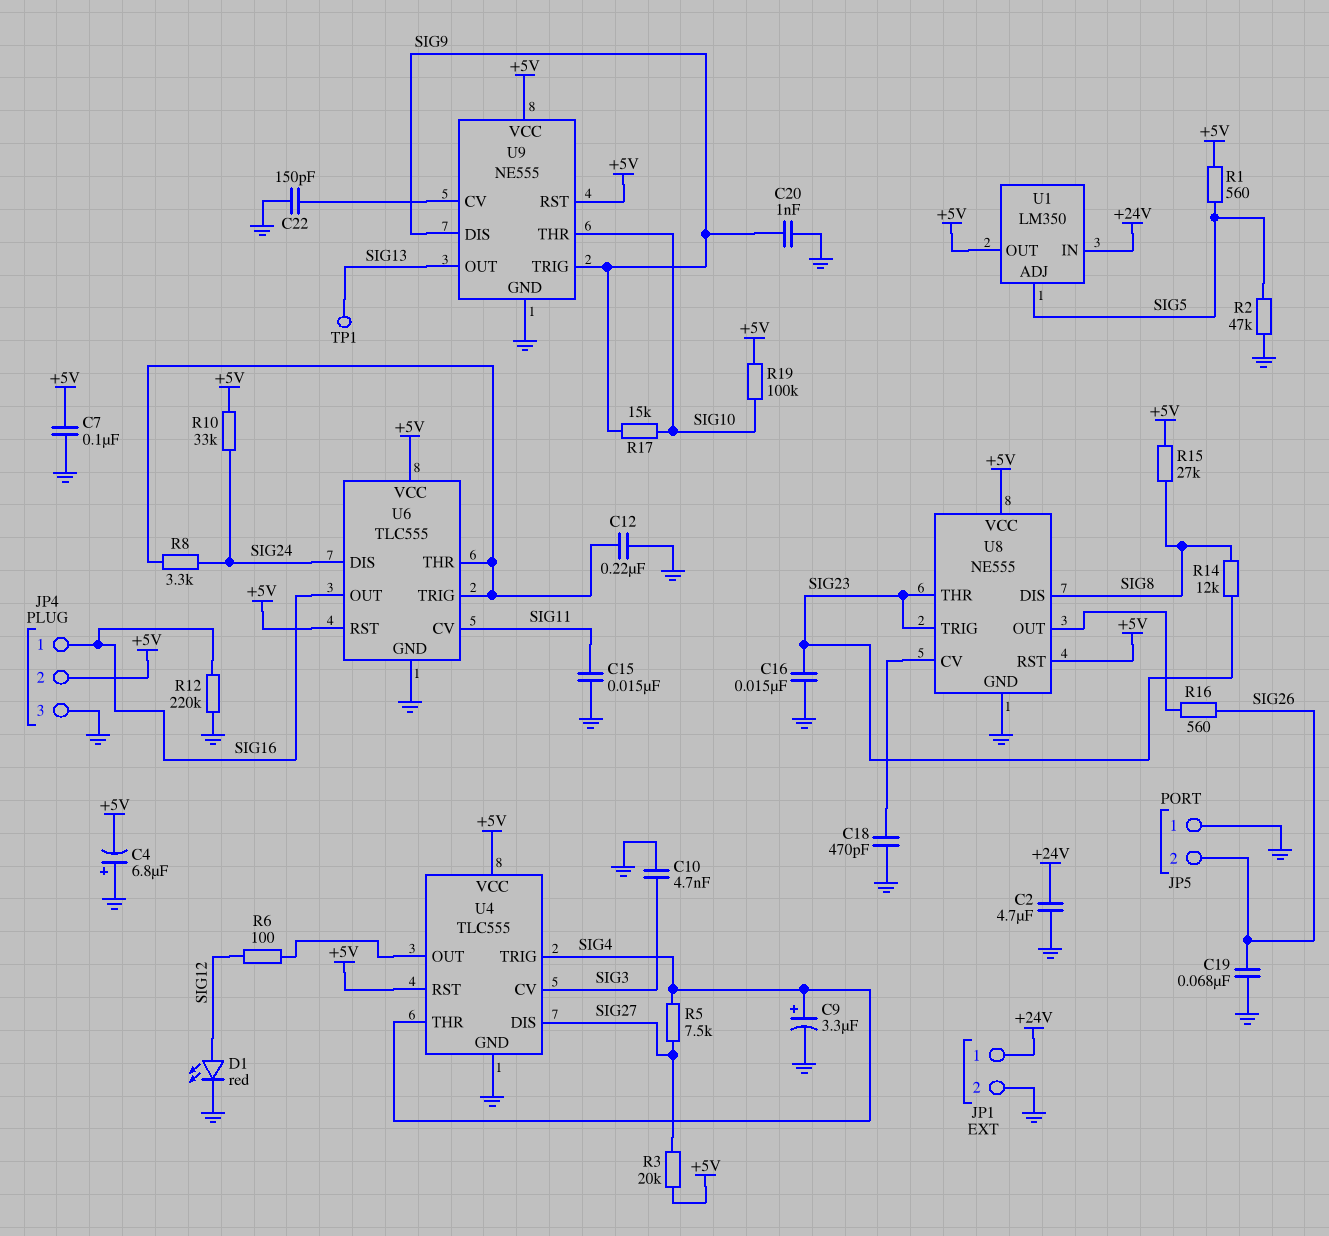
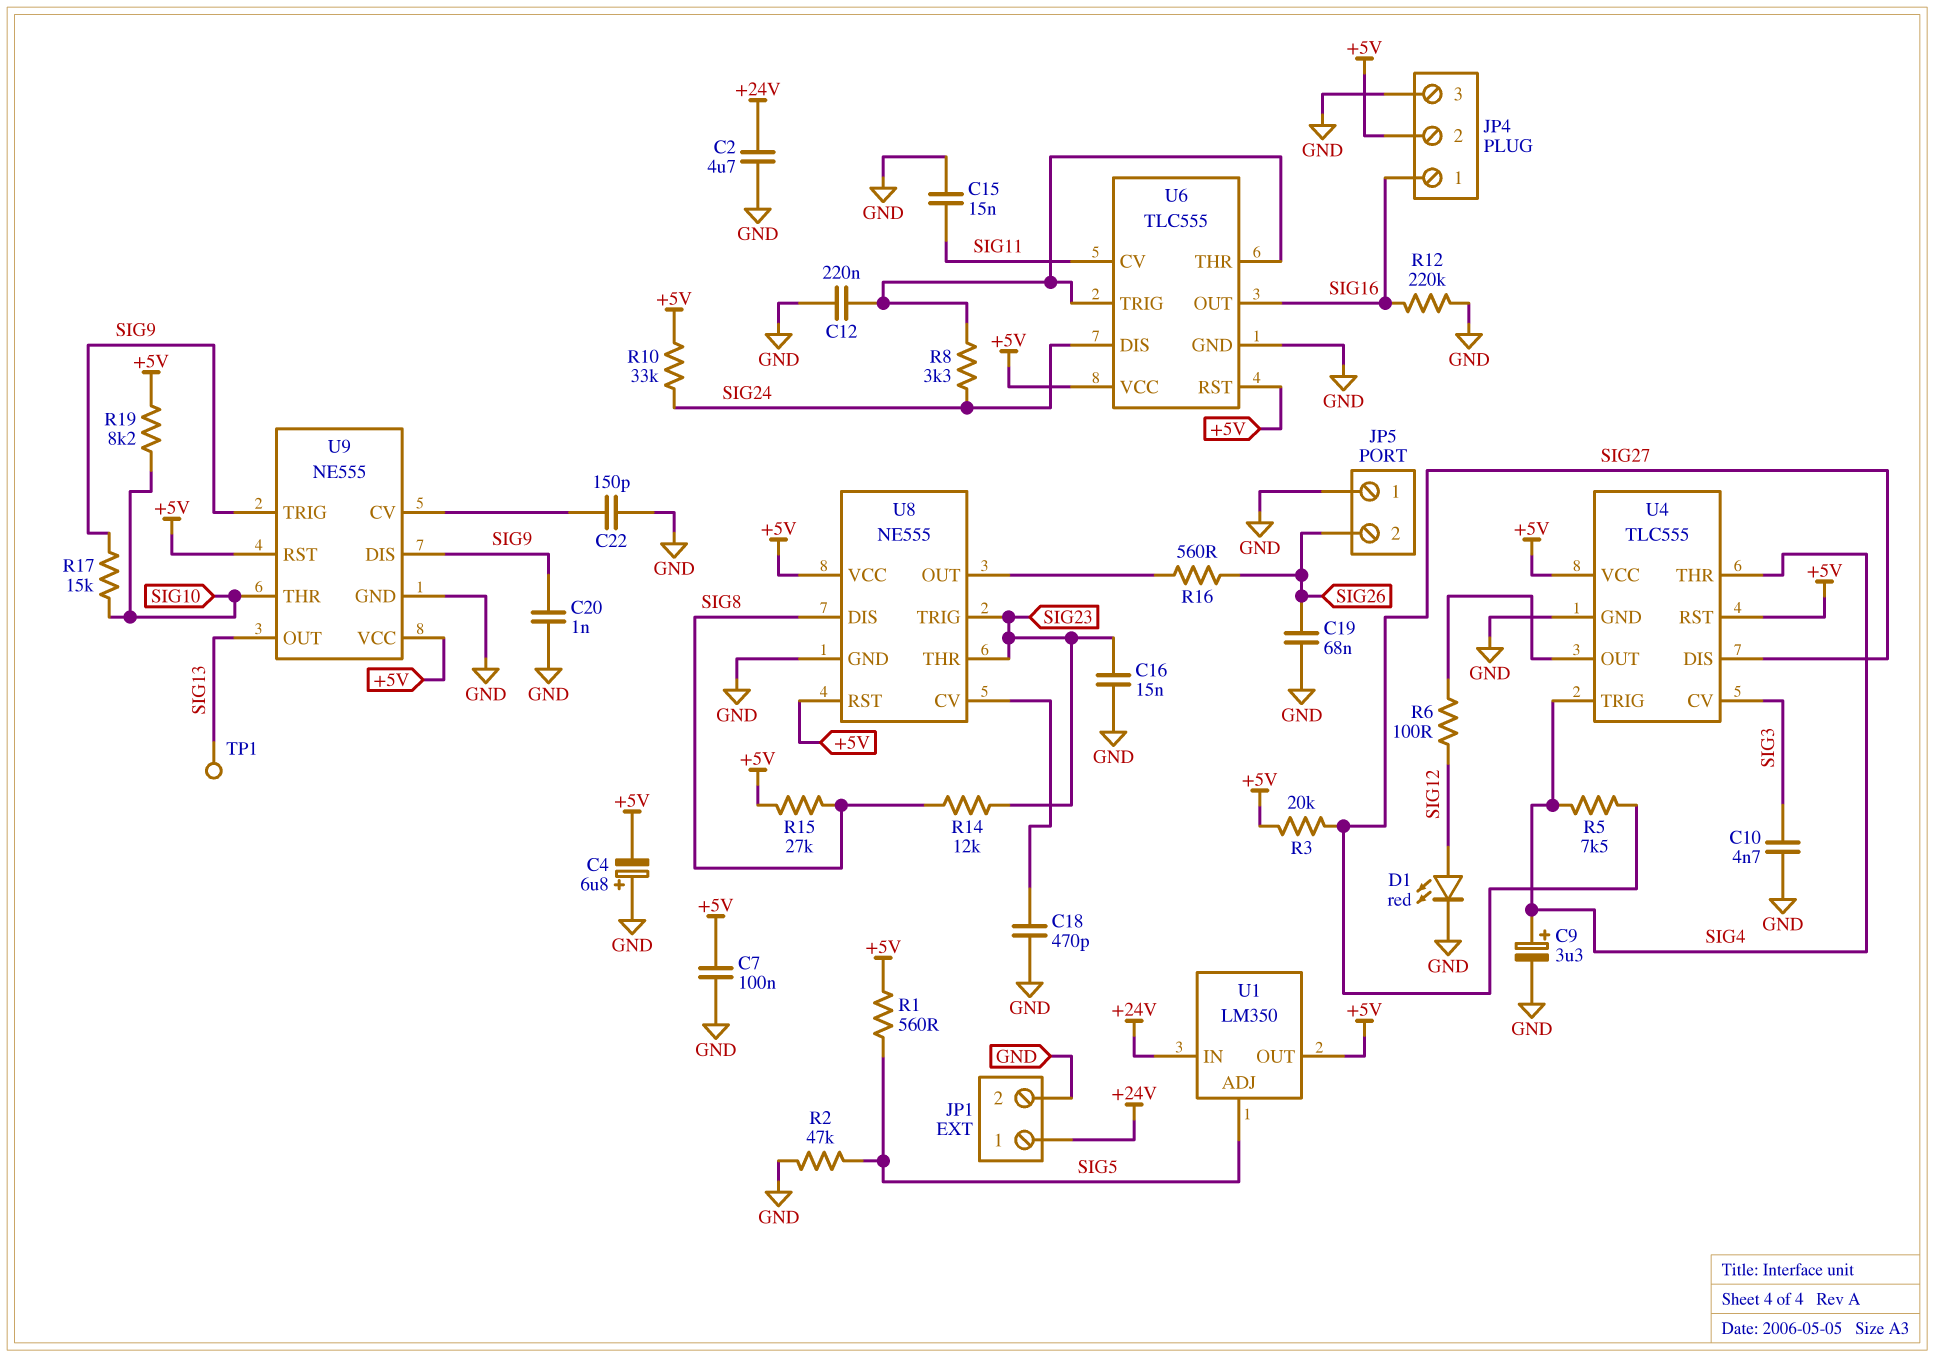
R19: 100k (+5V, SIG10) -> 8.2k (+5V, SIG10)

